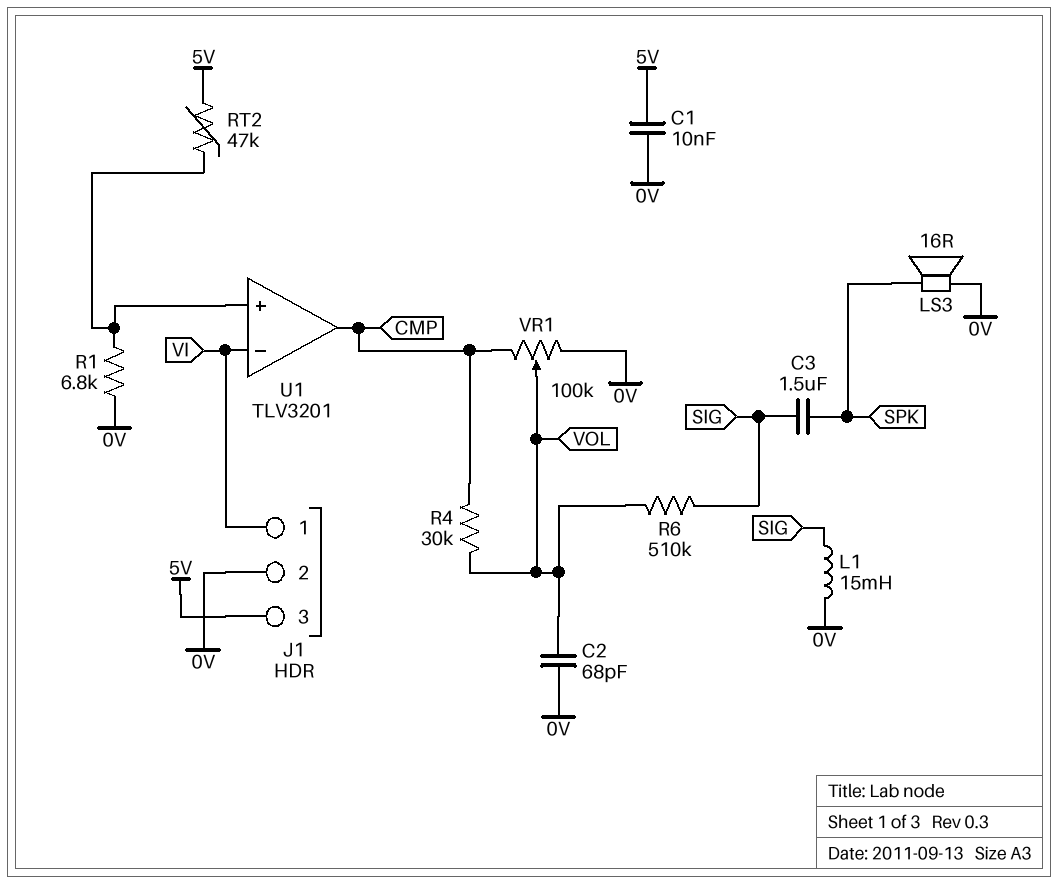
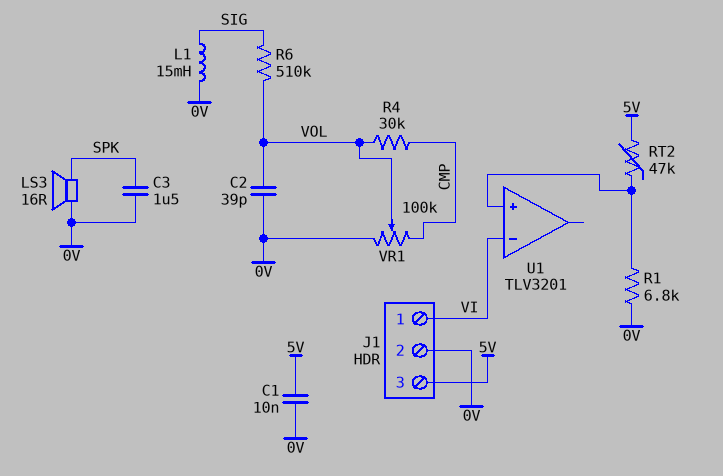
C2: 68pF (0V, VOL) -> 39pF (0V, VOL)
C3: 1.5uF (SIG, SPK) -> 1.5uF (0V, SPK)
U1 pin out: CMP -> none

